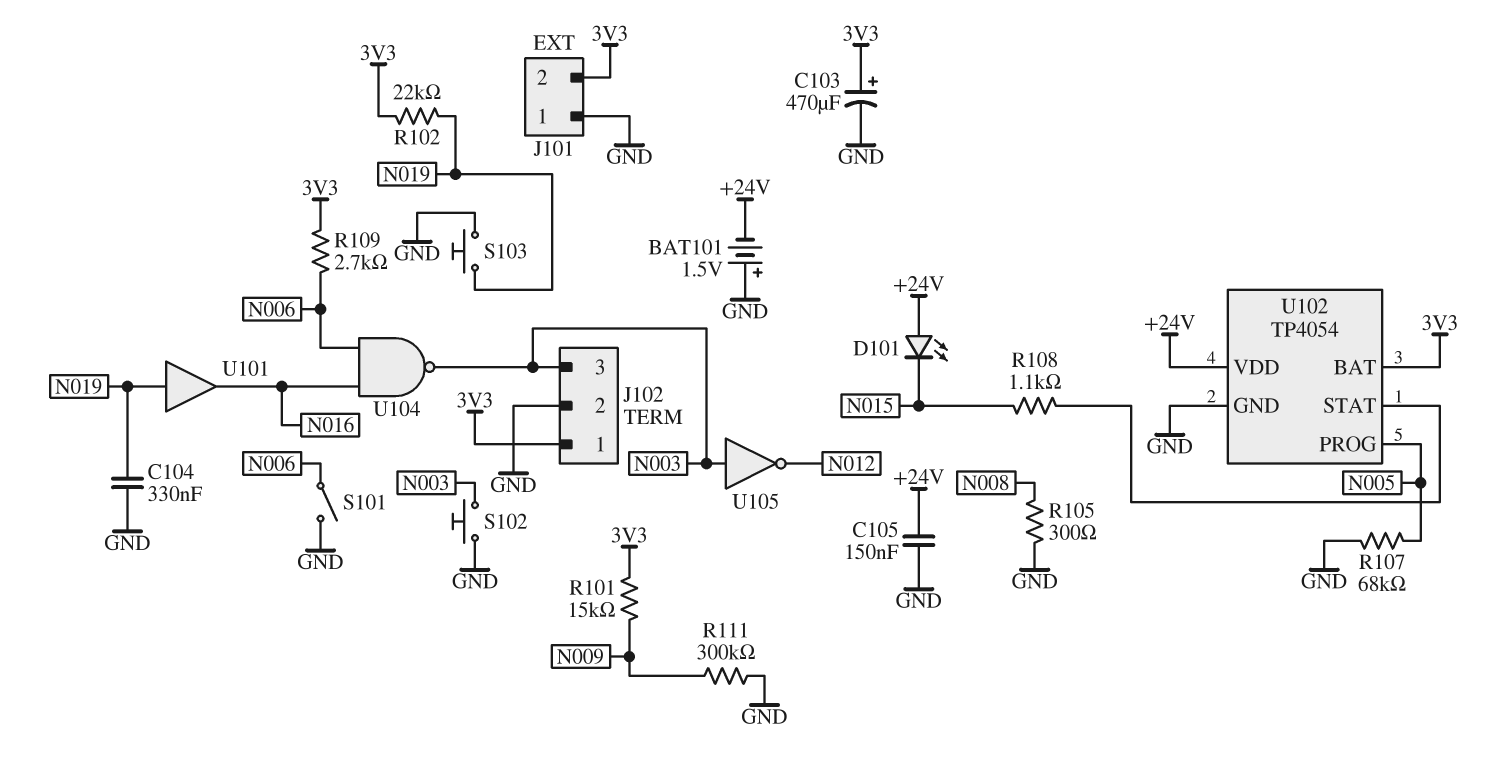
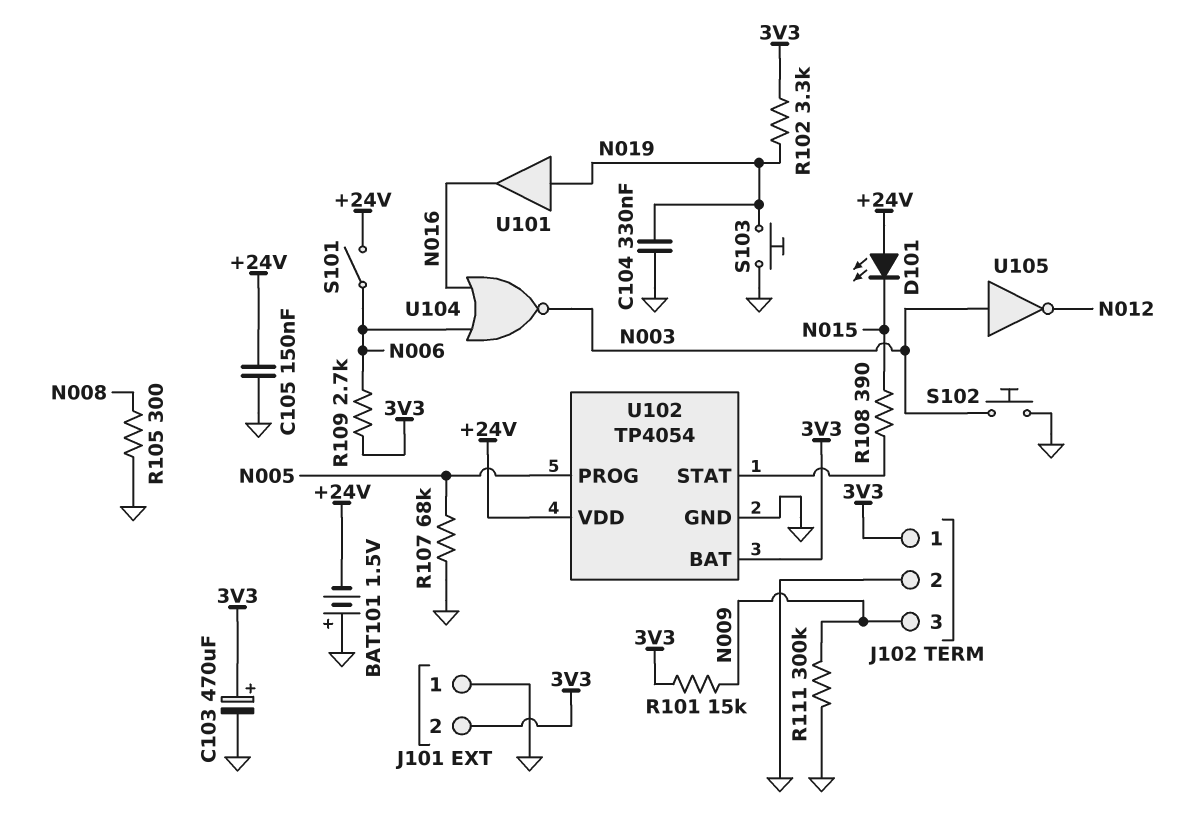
J102 pin 3: N003 -> N009
R102: 22k (3V3, N019) -> 3.3k (3V3, N019)
R108: 1.1k (N015, U102/STAT) -> 390 (N015, U102/STAT)
S101: switch (GND, N006) -> switch (+24V, N006)
U104: NAND (in N006, in N016, out N003) -> NOR (in N006, in N016, out N003)

